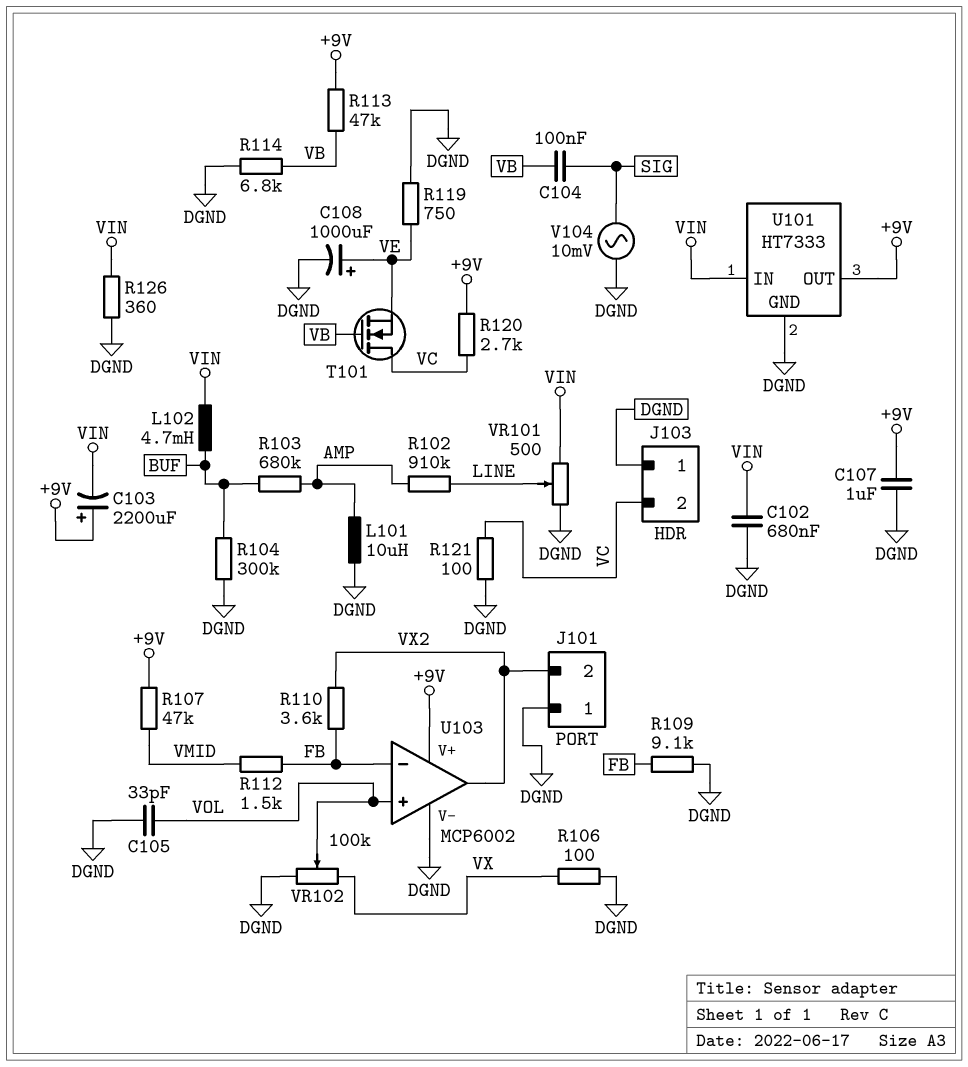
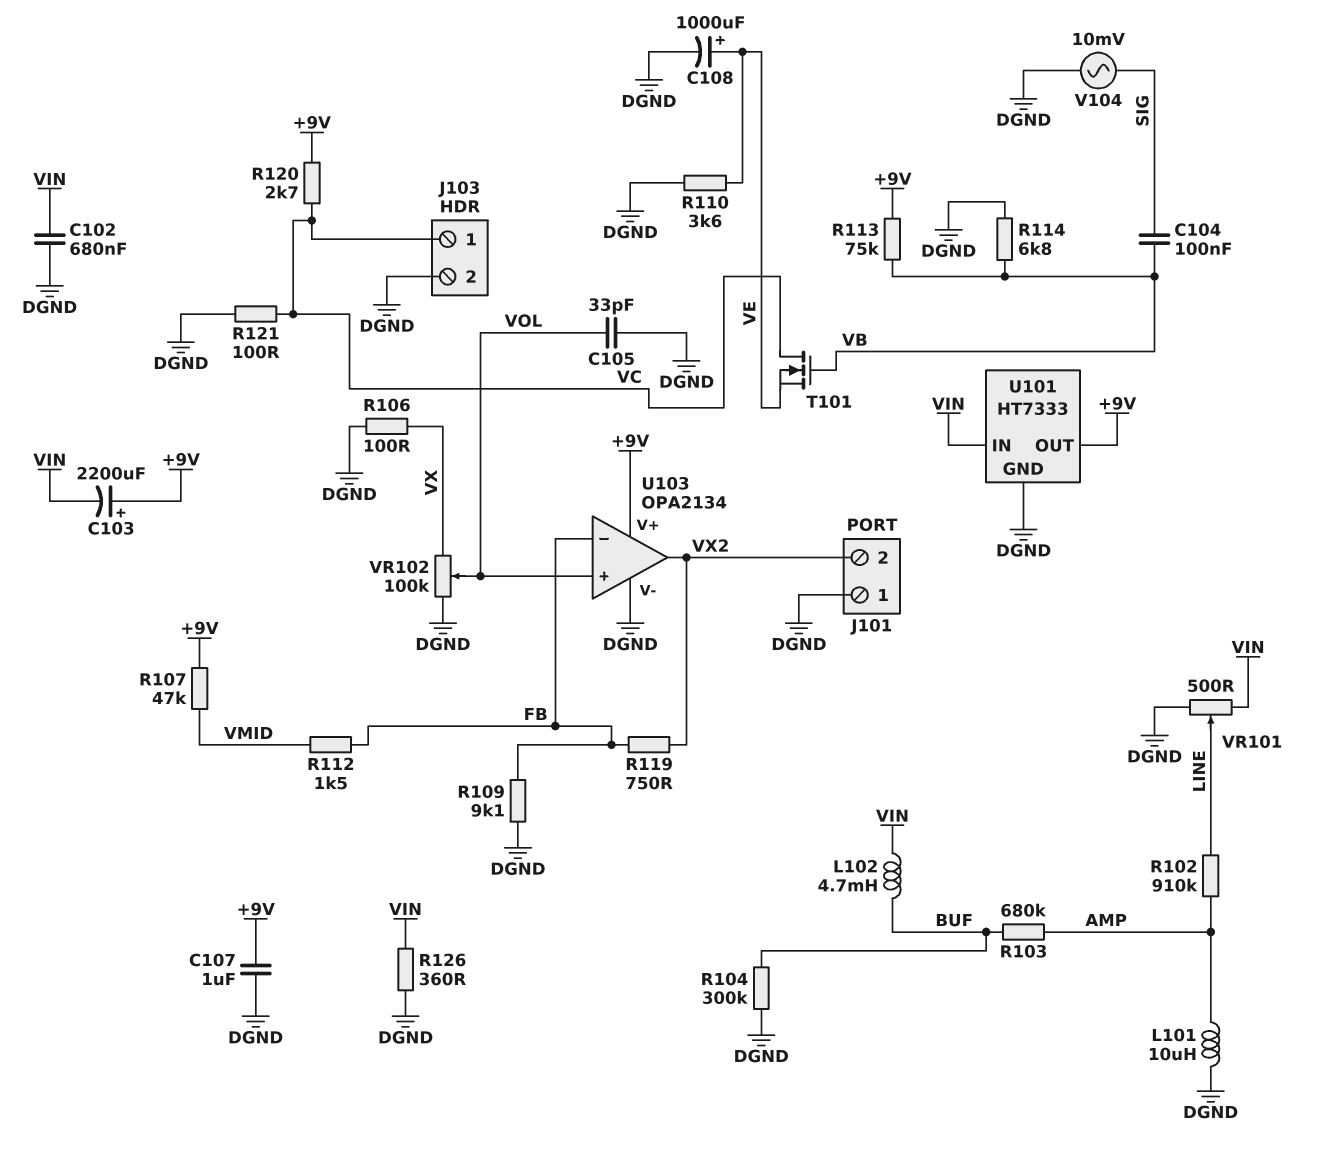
J103 pin 1: DGND -> VC
J103 pin 2: VC -> DGND
R110: 3.6k (FB, VX2) -> 3.6k (DGND, VE)
R113: 47k (+9V, VB) -> 75k (+9V, VB)
R119: 750 (DGND, VE) -> 750 (FB, VX2)
U103: MCP6002 -> OPA2134

